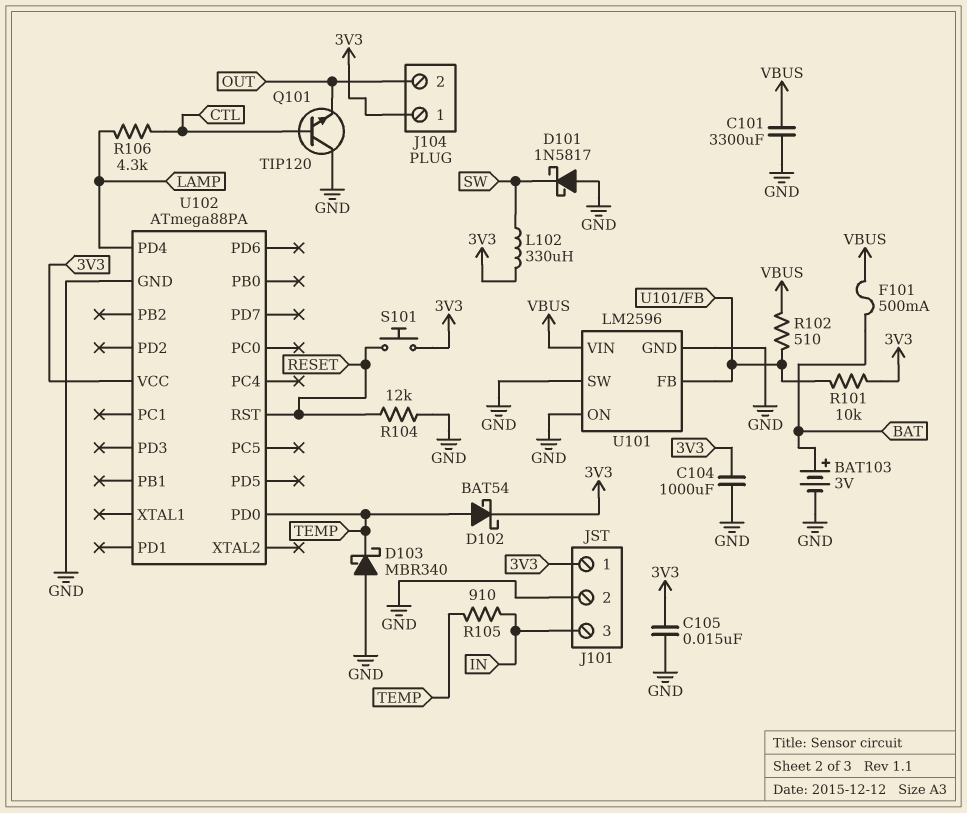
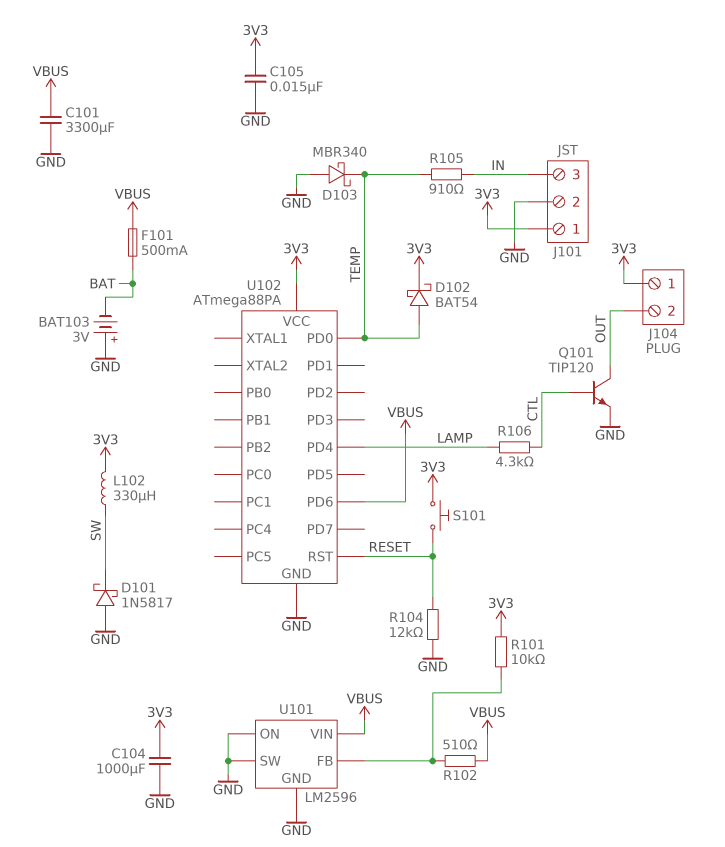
BAT103: 3V (plus BAT, minus GND) -> 3V (plus GND, minus BAT)
Q101: NPN TIP120 (B CTL, C GND, E OUT) -> NPN TIP120 (B CTL, C OUT, E GND)
U102 pin PD6: none -> VBUS

